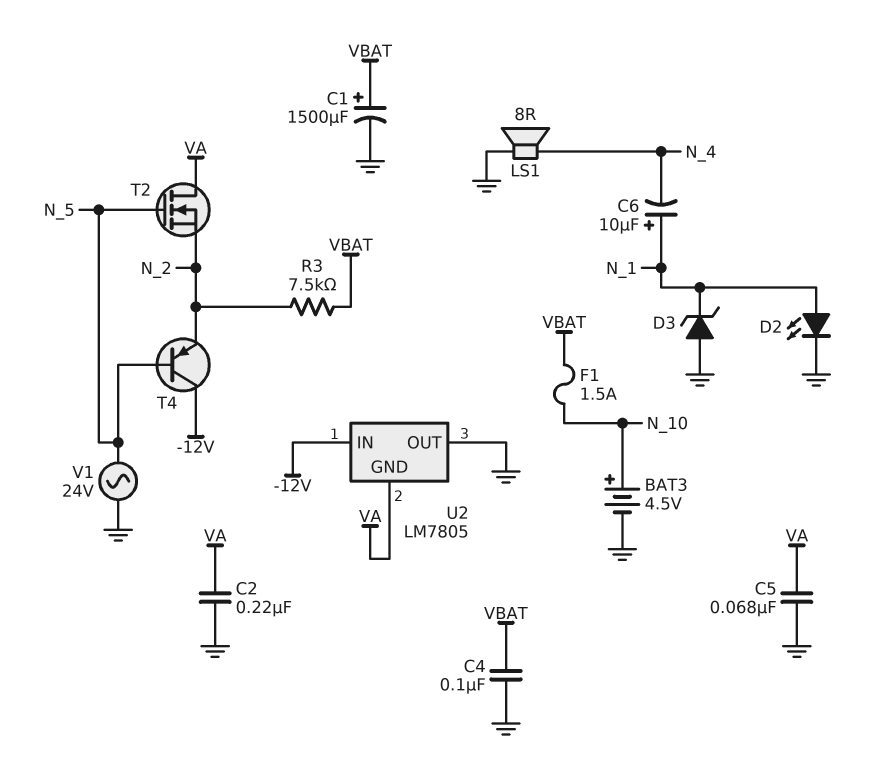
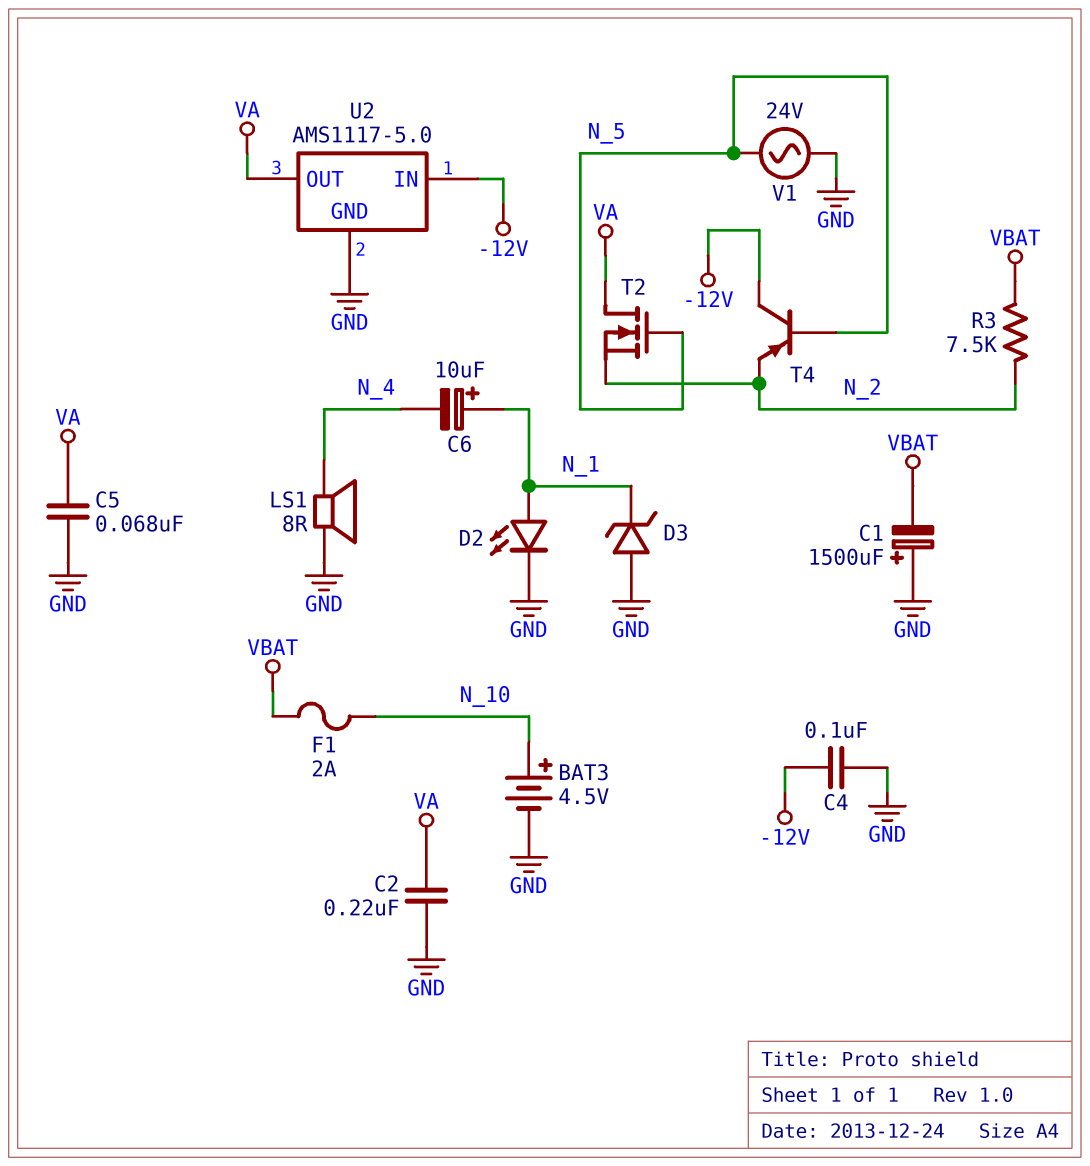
C1: 1500uF (plus VBAT, minus GND) -> 1500uF (plus GND, minus VBAT)
C4: 100nF (GND, VBAT) -> 100nF (-12V, GND)
F1: 1.5A (N_10, VBAT) -> 2A (N_10, VBAT)
U2: LM7805 -> AMS1117-5.0
U2 pin GND: VA -> GND
U2 pin OUT: GND -> VA

